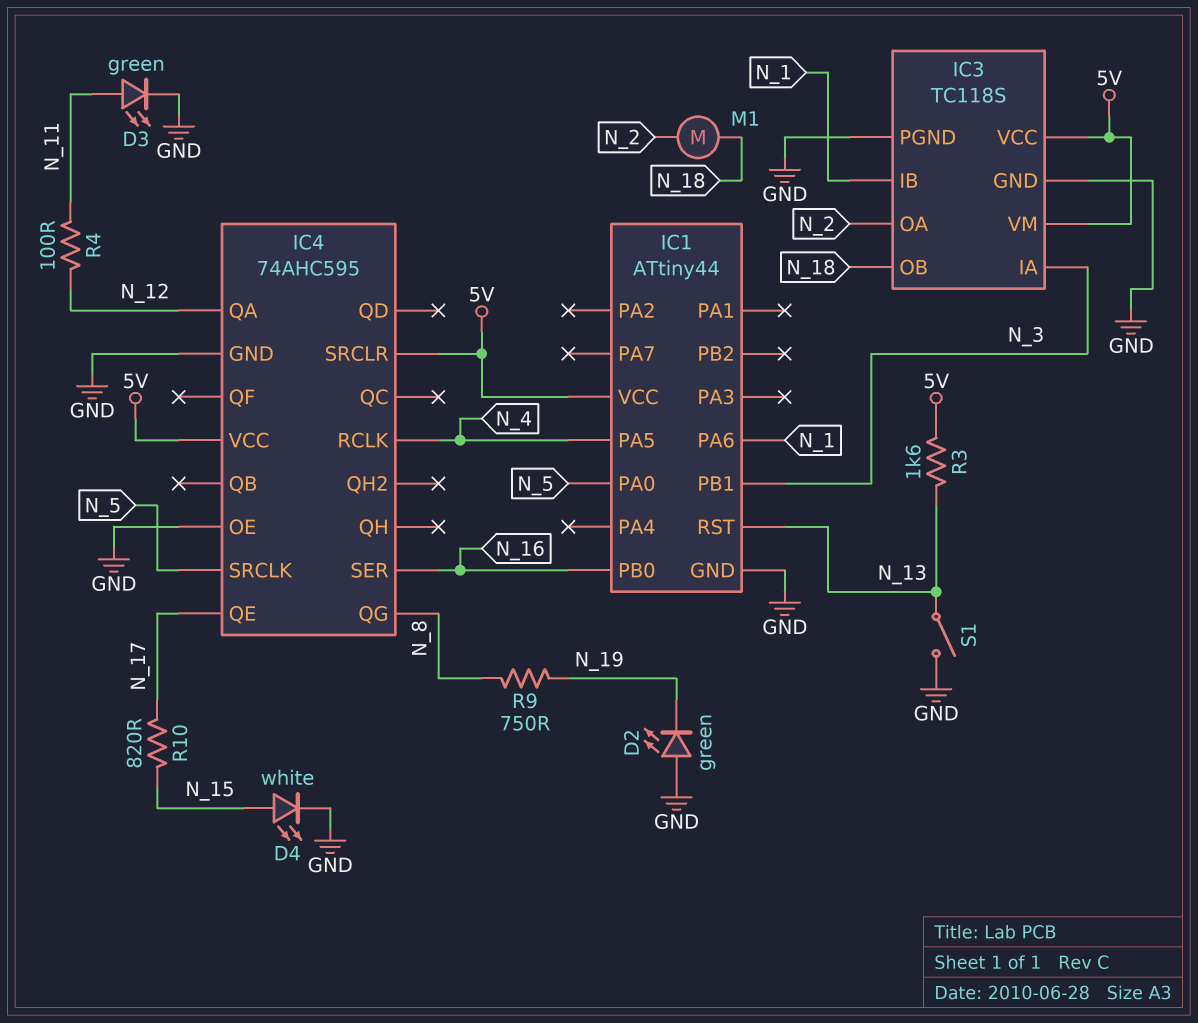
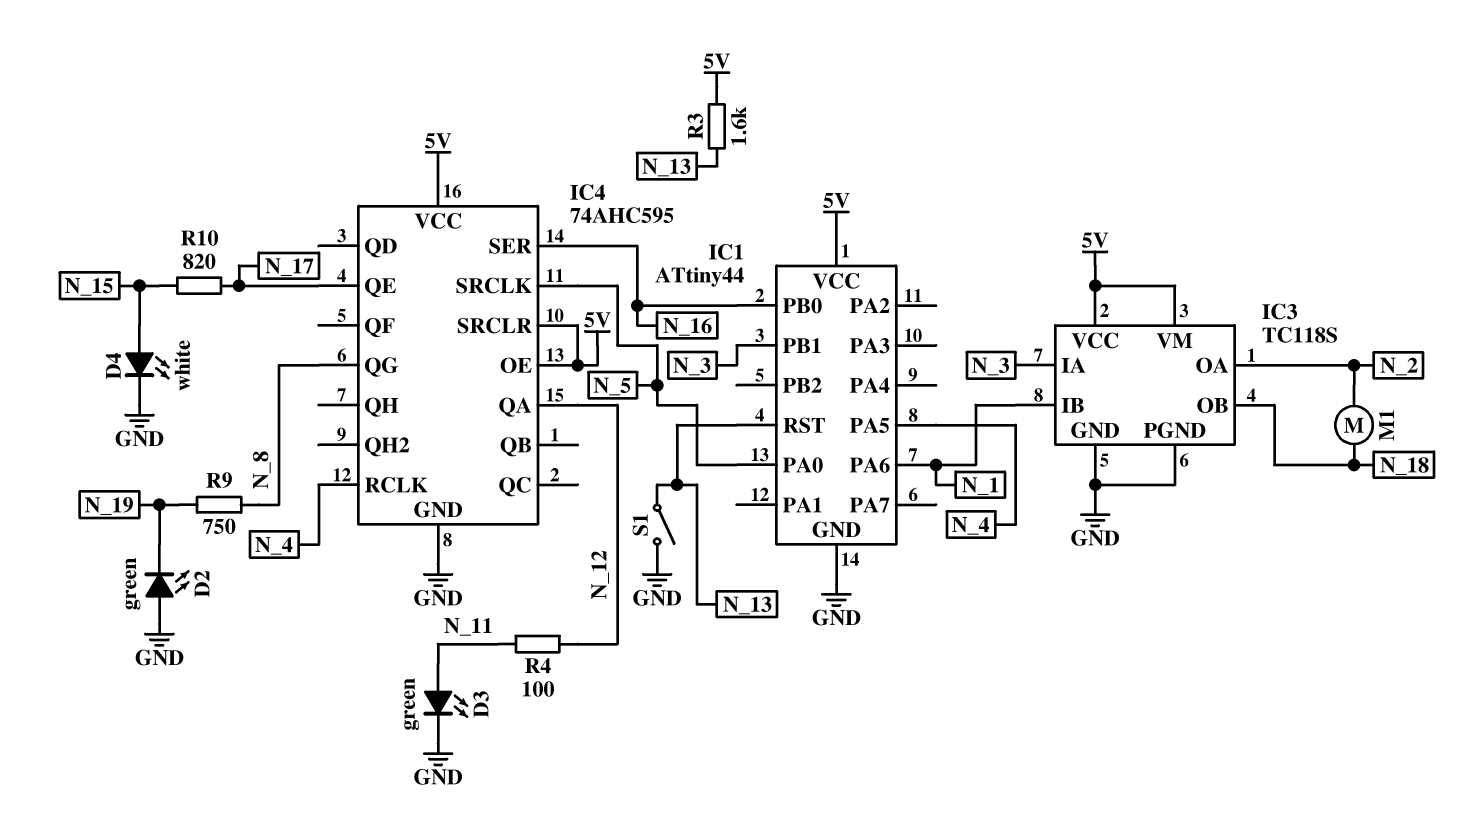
IC4 pin OE: GND -> 5V

